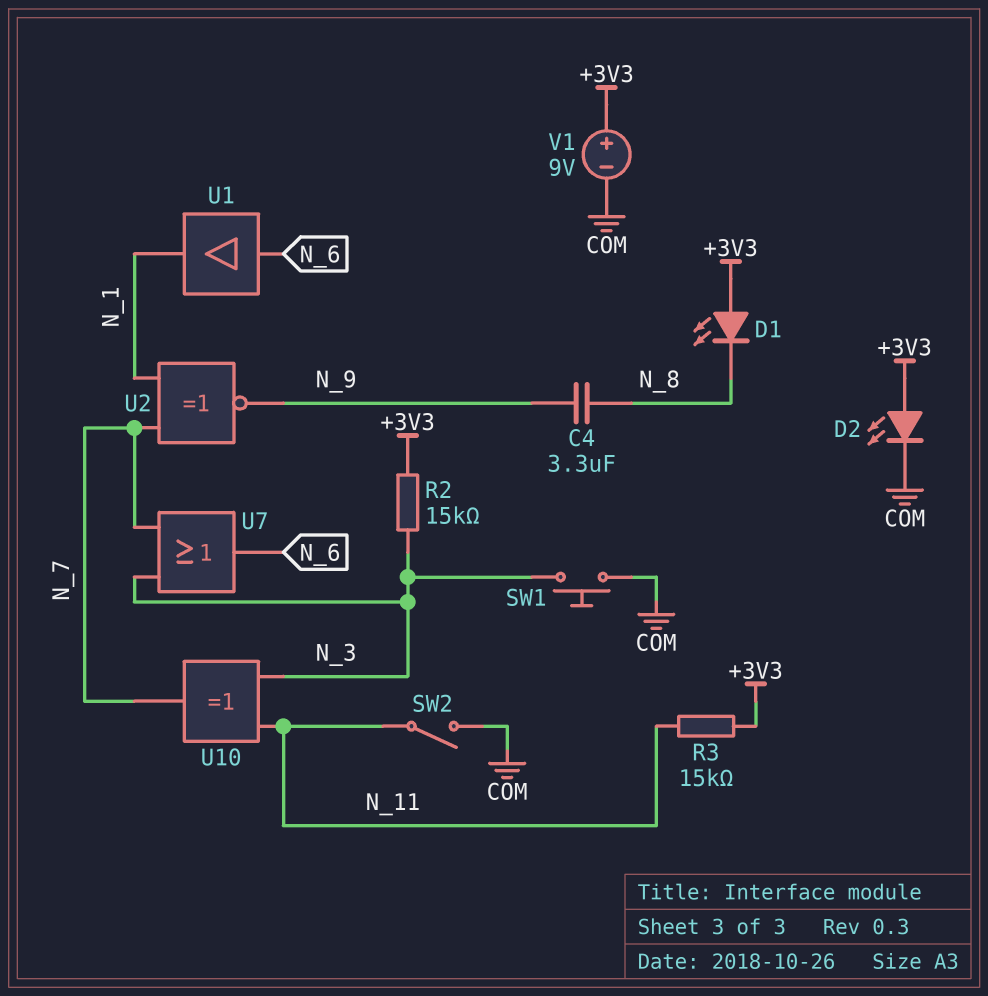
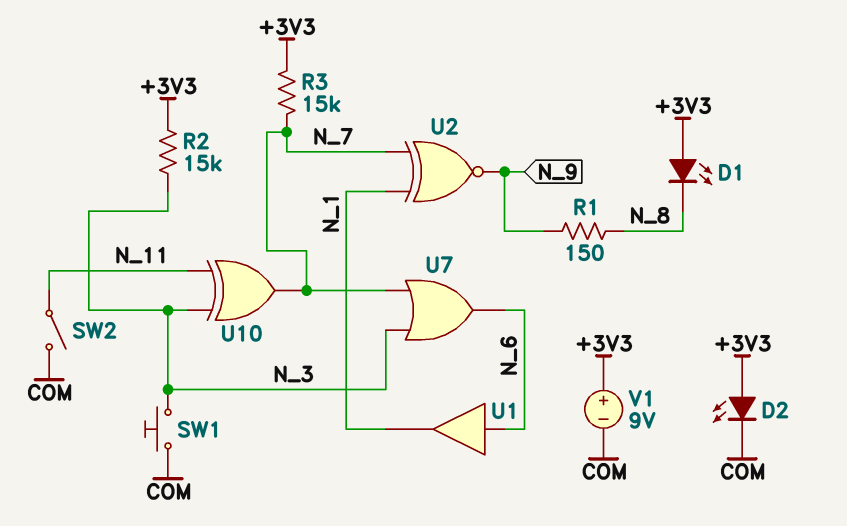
C4: 3.3uF (N_8, N_9) -> none
R1: none -> 150 (N_8, N_9)
R3: 15k (+3V3, N_11) -> 15k (+3V3, N_7)

